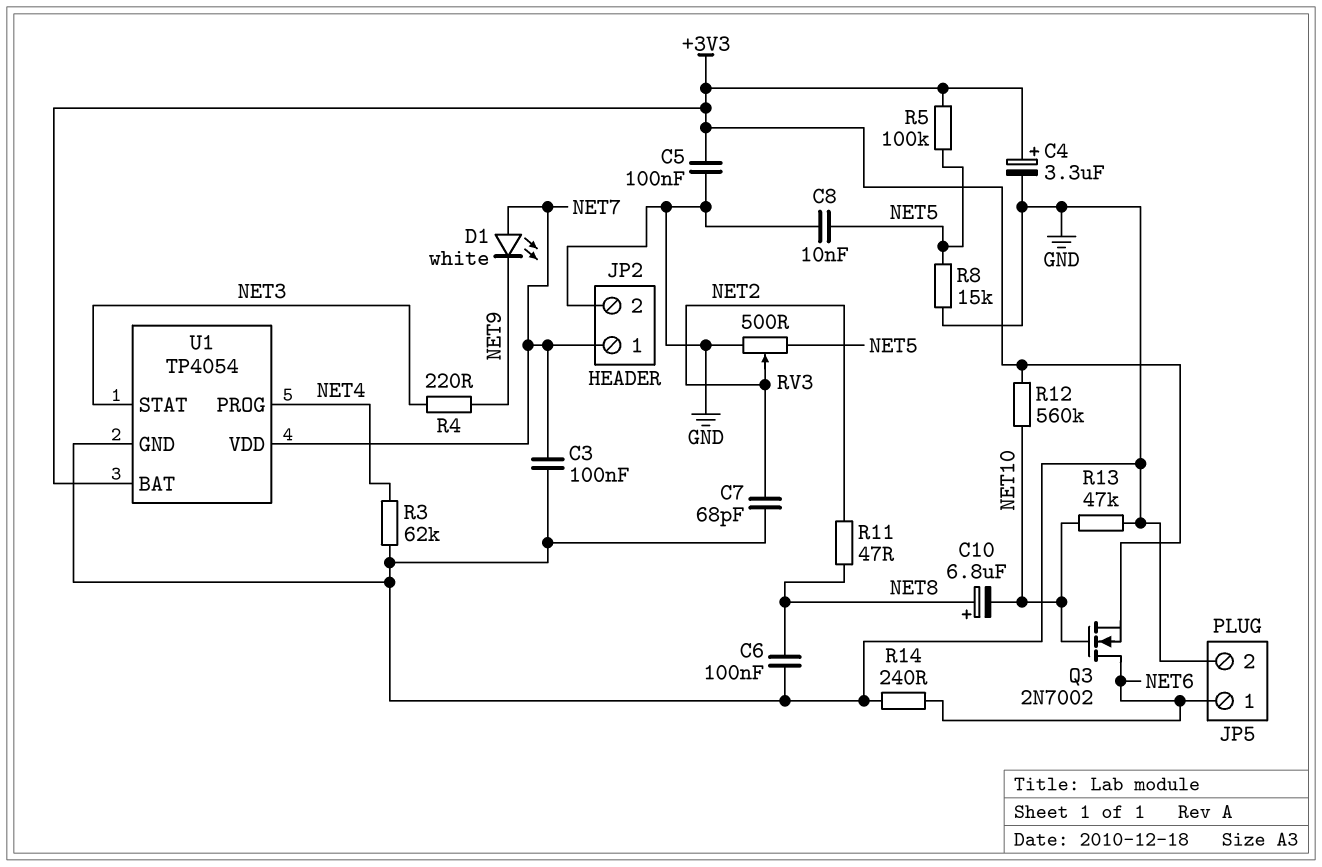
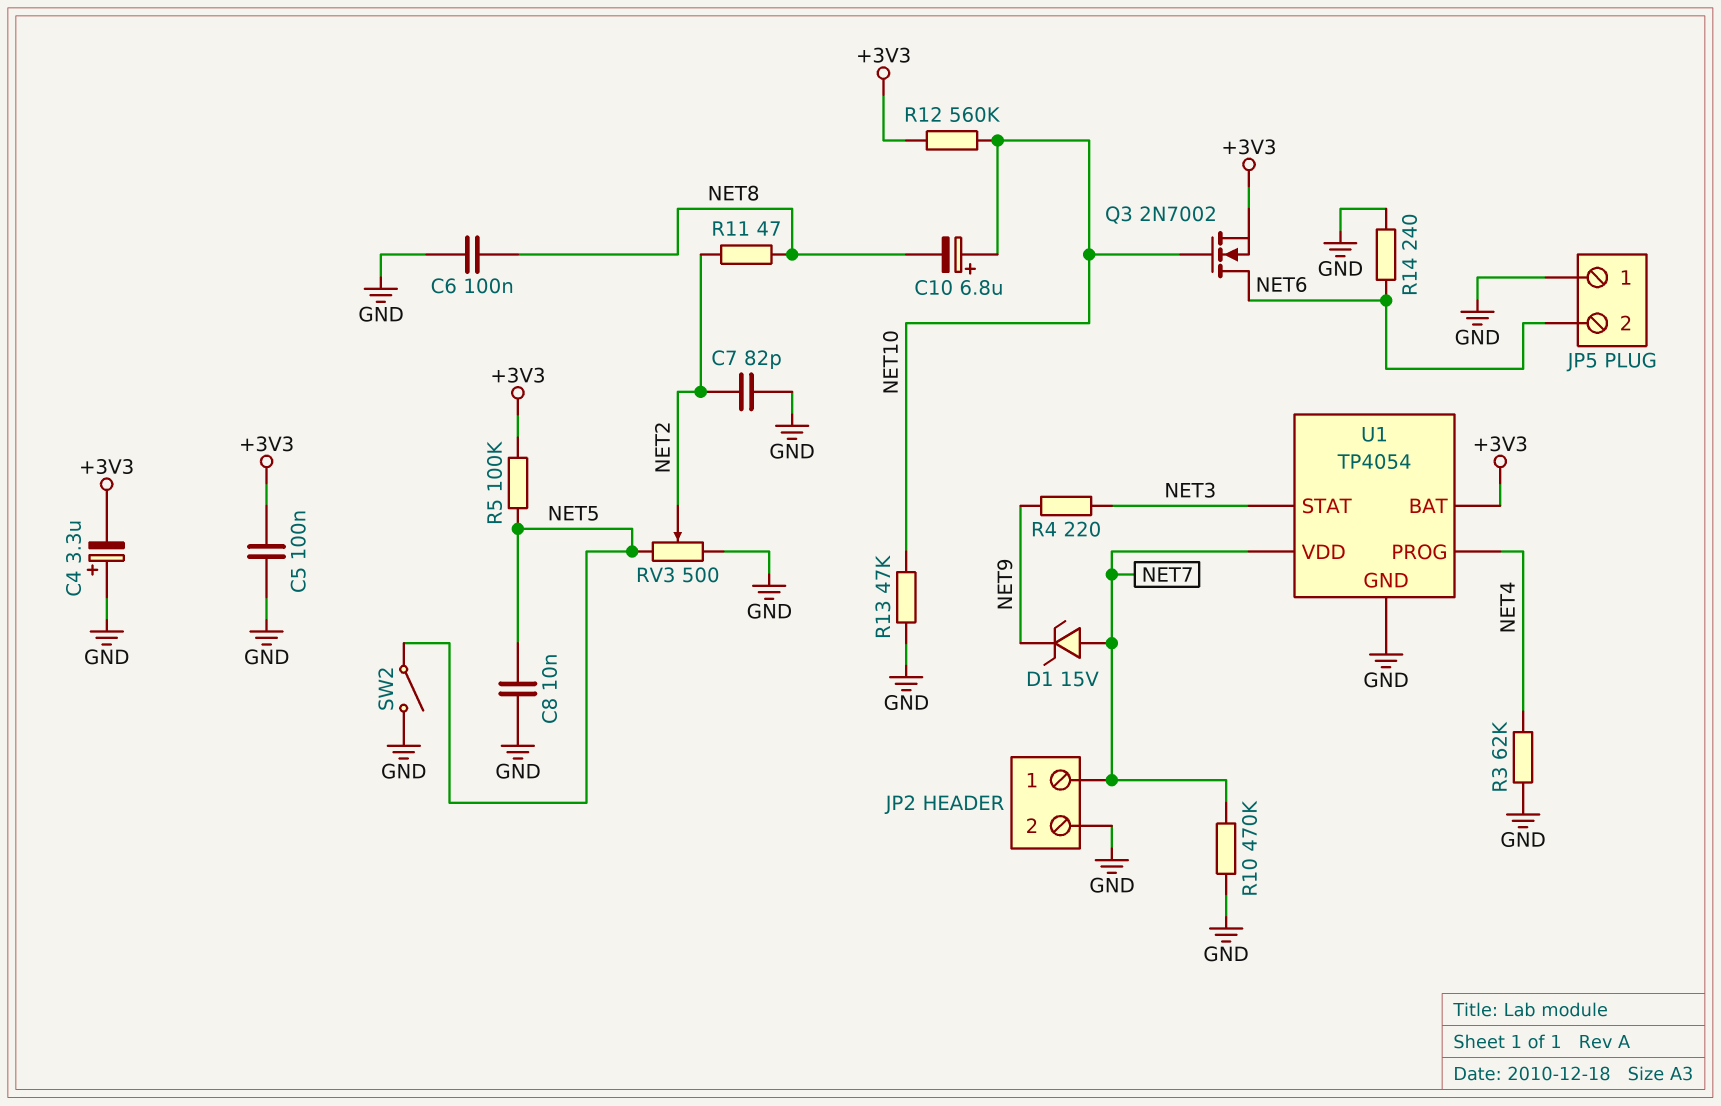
C3: 100nF (GND, NET7) -> none
C4: 3.3uF (plus +3V3, minus GND) -> 3.3uF (plus GND, minus +3V3)
C7: 68pF (GND, NET2) -> 82pF (GND, NET2)
C10: 6.8uF (plus NET8, minus NET10) -> 6.8uF (plus NET10, minus NET8)
D1: LED white (A NET7, K NET9) -> zener 15V (A NET7, K NET9)
JP5 pin 1: NET6 -> GND
JP5 pin 2: GND -> NET6
R8: 15k (GND, NET5) -> none
R10: none -> 470k (GND, NET7)
SW2: none -> switch (GND, NET5)

